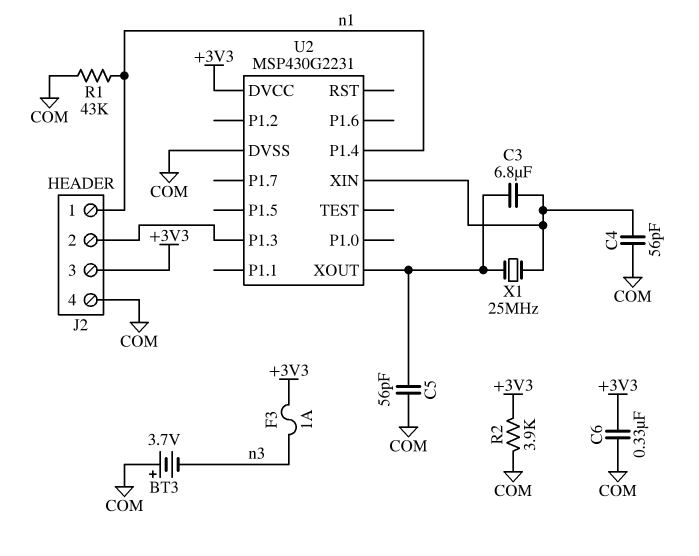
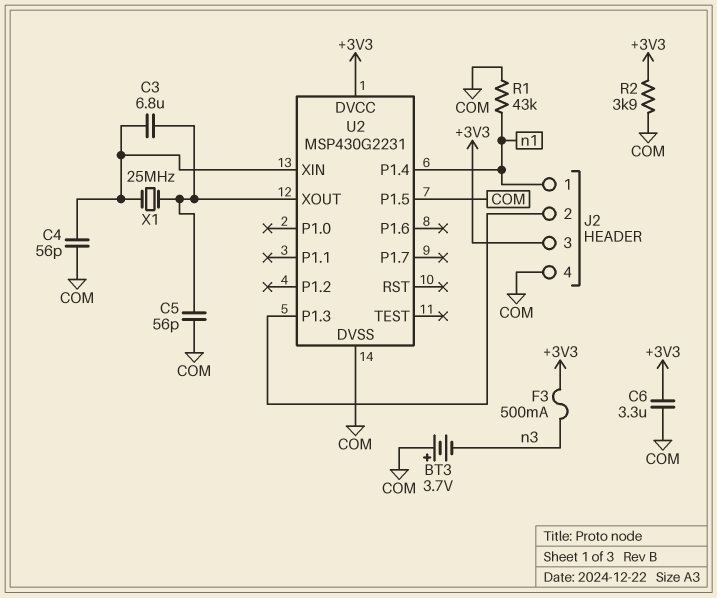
C6: 330nF (+3V3, COM) -> 3.3uF (+3V3, COM)
F3: 1A (+3V3, n3) -> 500mA (+3V3, n3)
U2 pin P1.5: none -> COM

